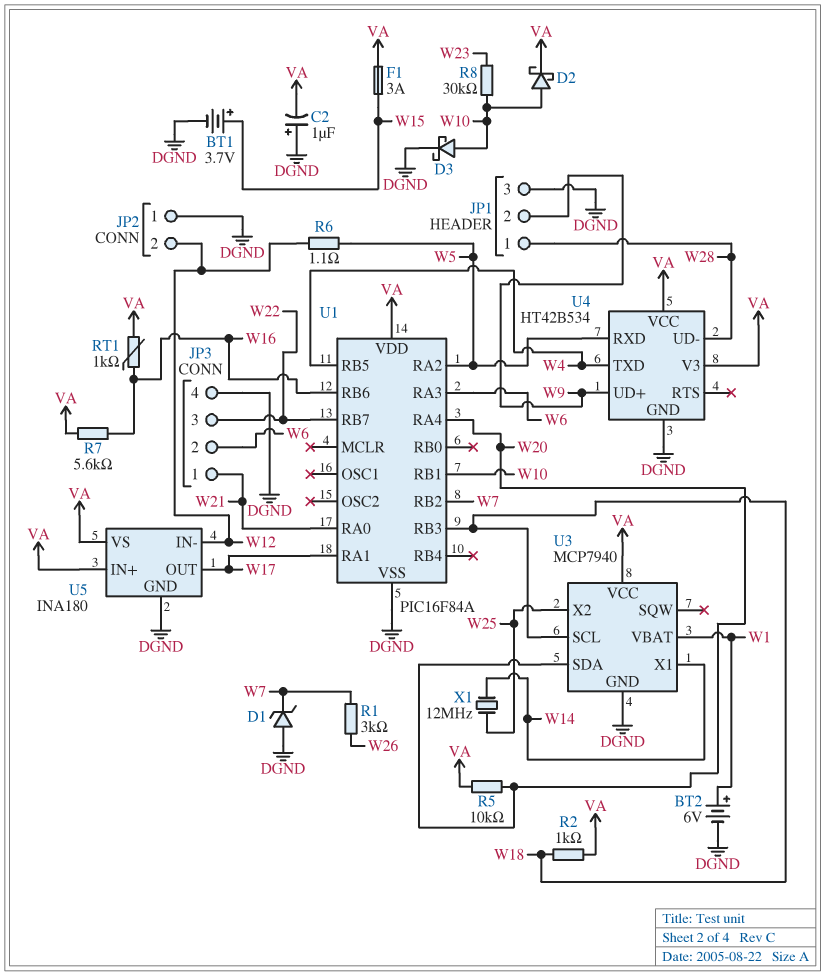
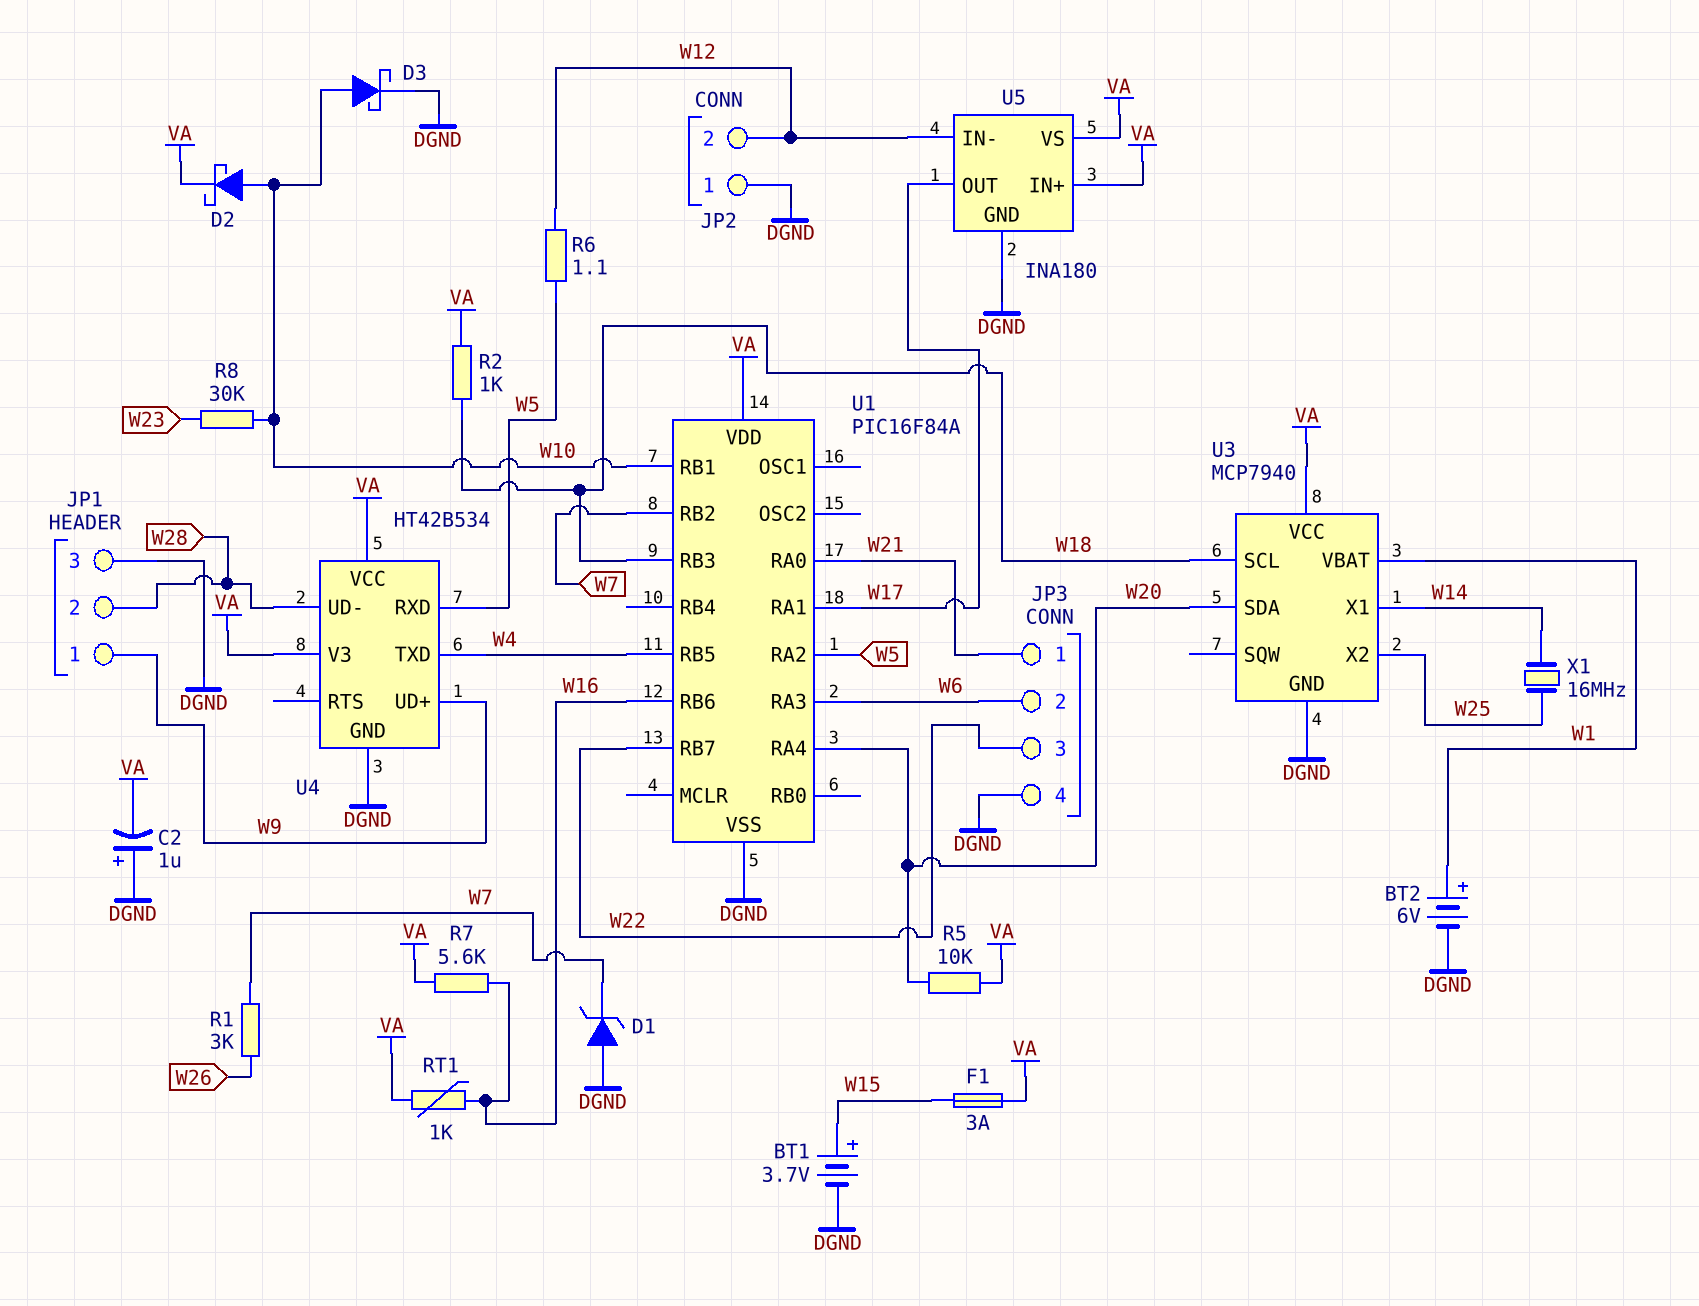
JP1 pin 1: W28 -> W9
JP1 pin 2: W9 -> W28
X1: 12MHz (W14, W25) -> 16MHz (W14, W25)

